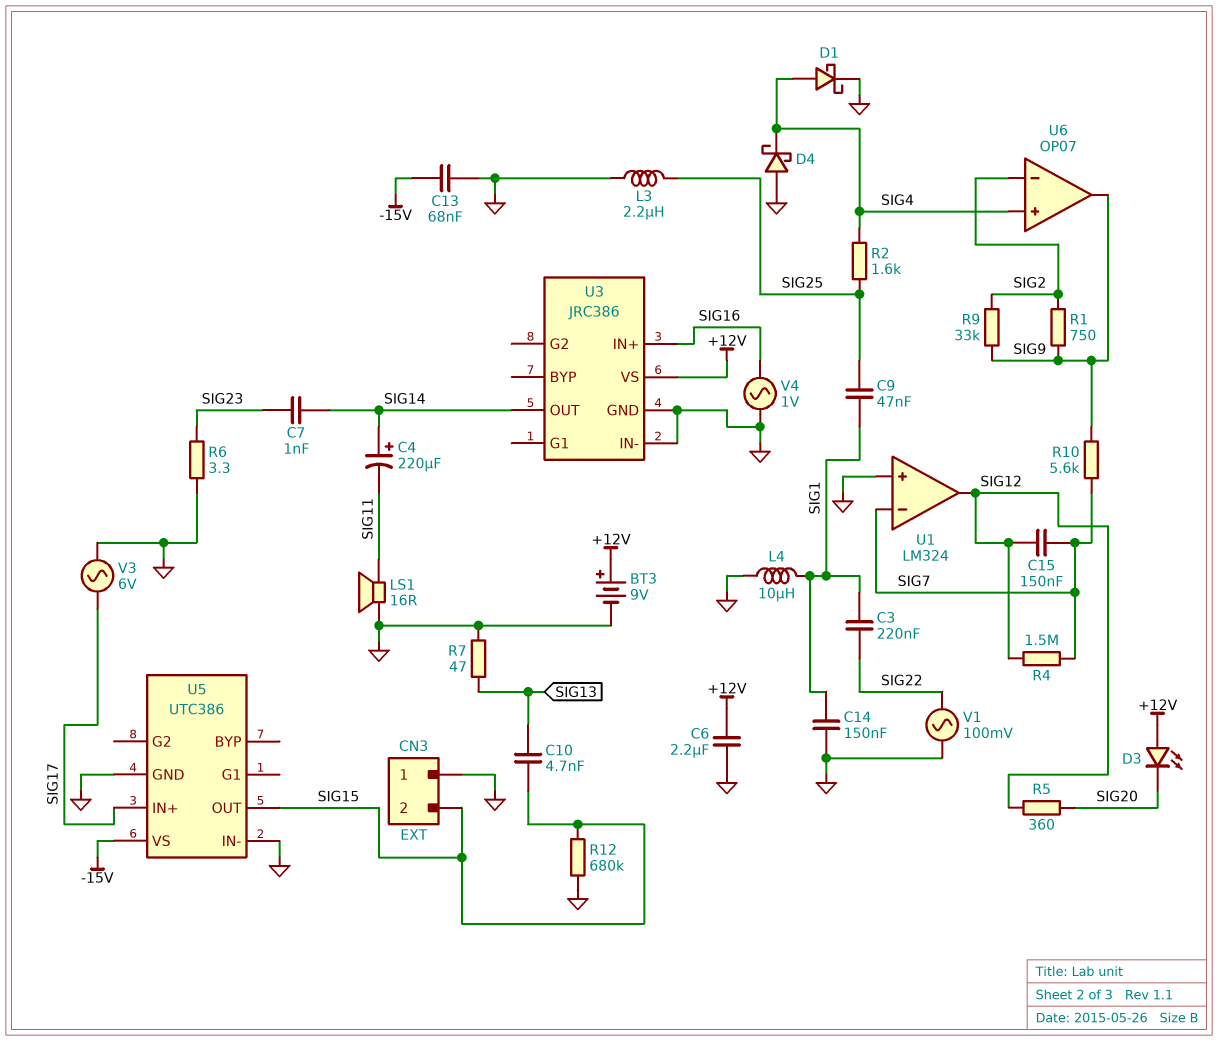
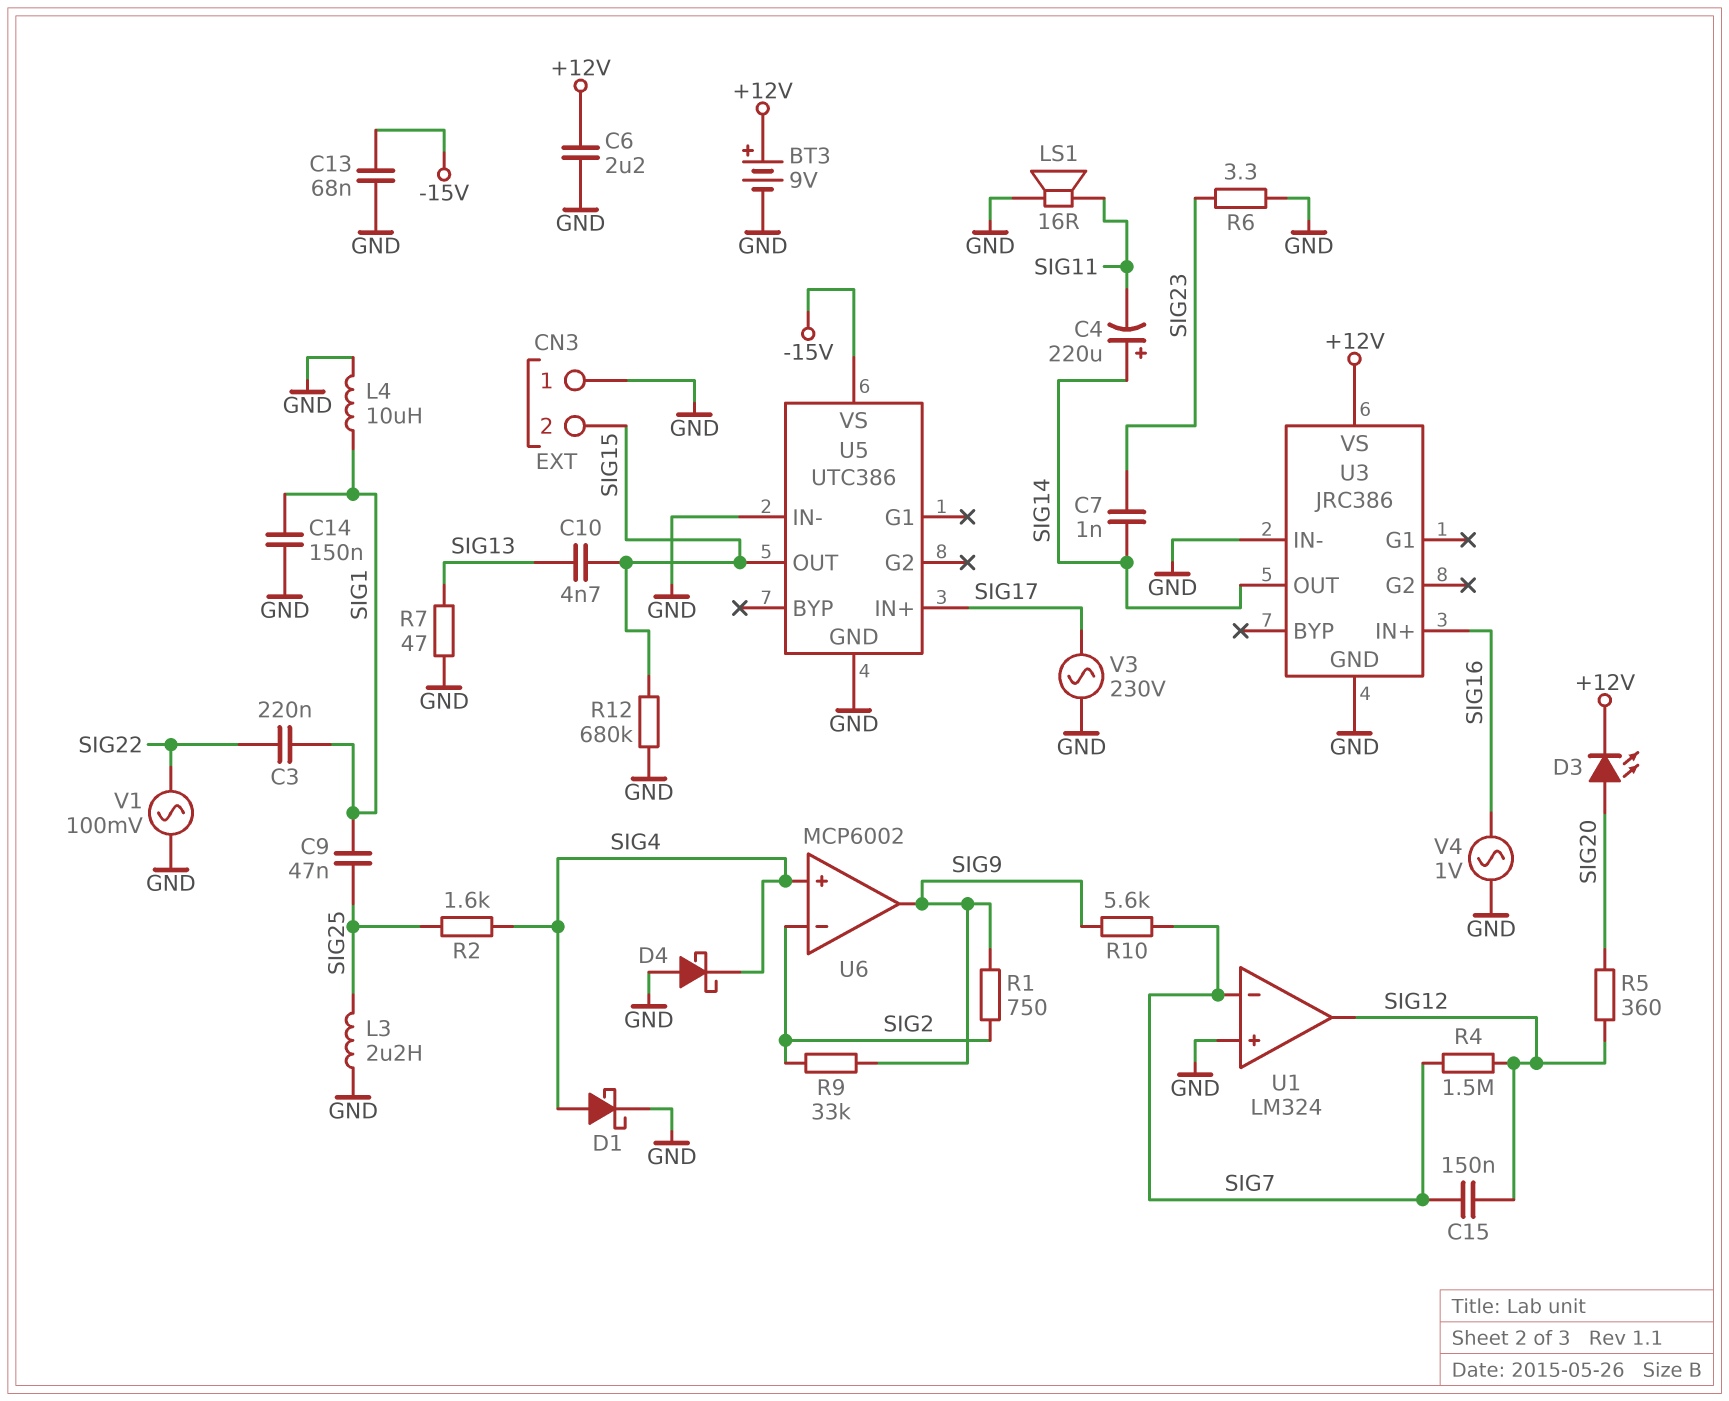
D3: LED (A +12V, K SIG20) -> LED (A SIG20, K +12V)
U6: OP07 -> MCP6002
V3: AC 6V (GND, SIG17) -> AC 230V (GND, SIG17)

